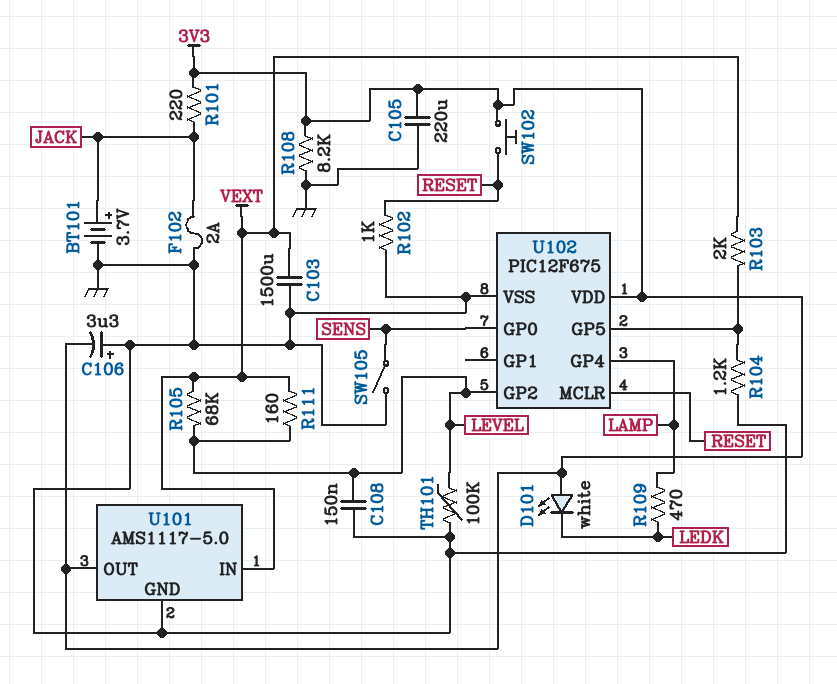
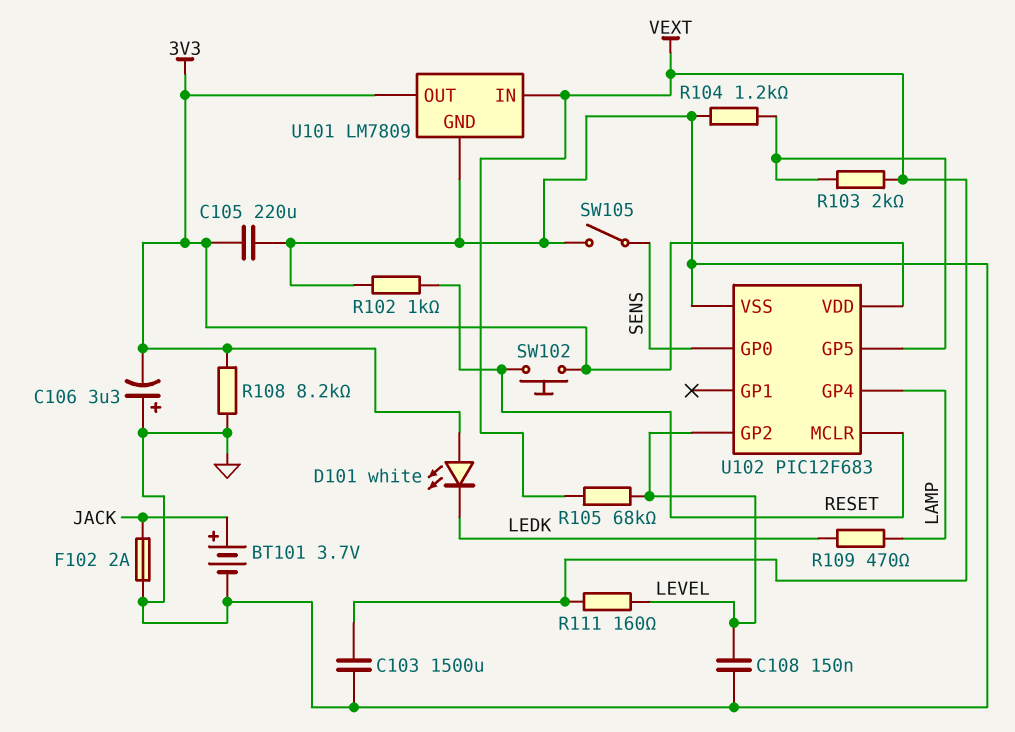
R101: 220 (3V3, JACK) -> none
TH101: 100k (GND, LEVEL) -> none
U101: AMS1117-5.0 -> LM7809
U102: PIC12F675 -> PIC12F683

